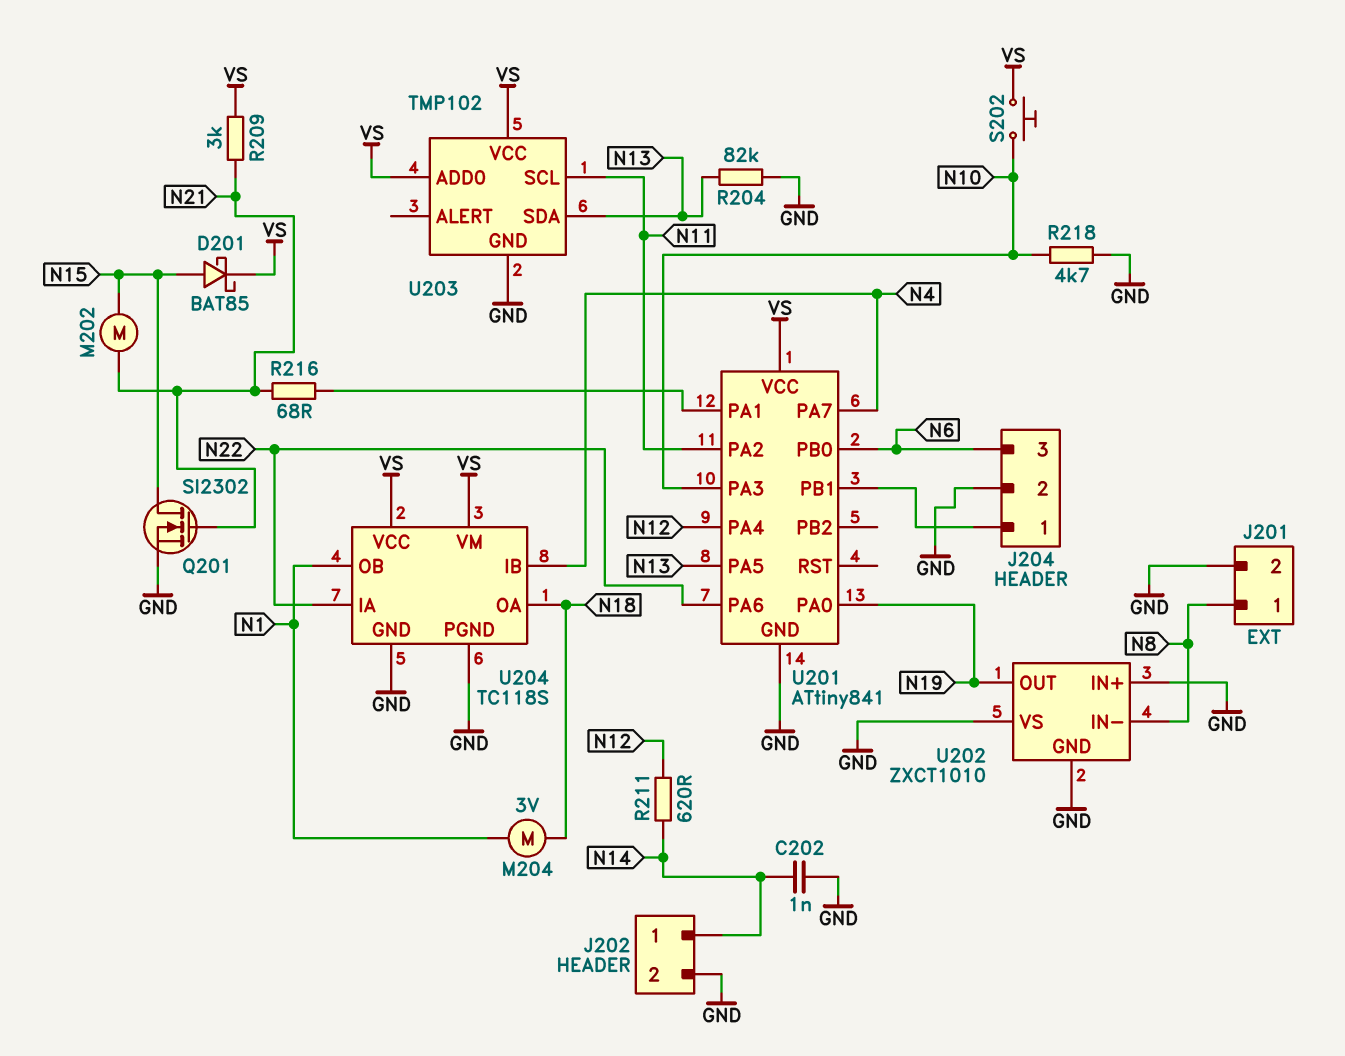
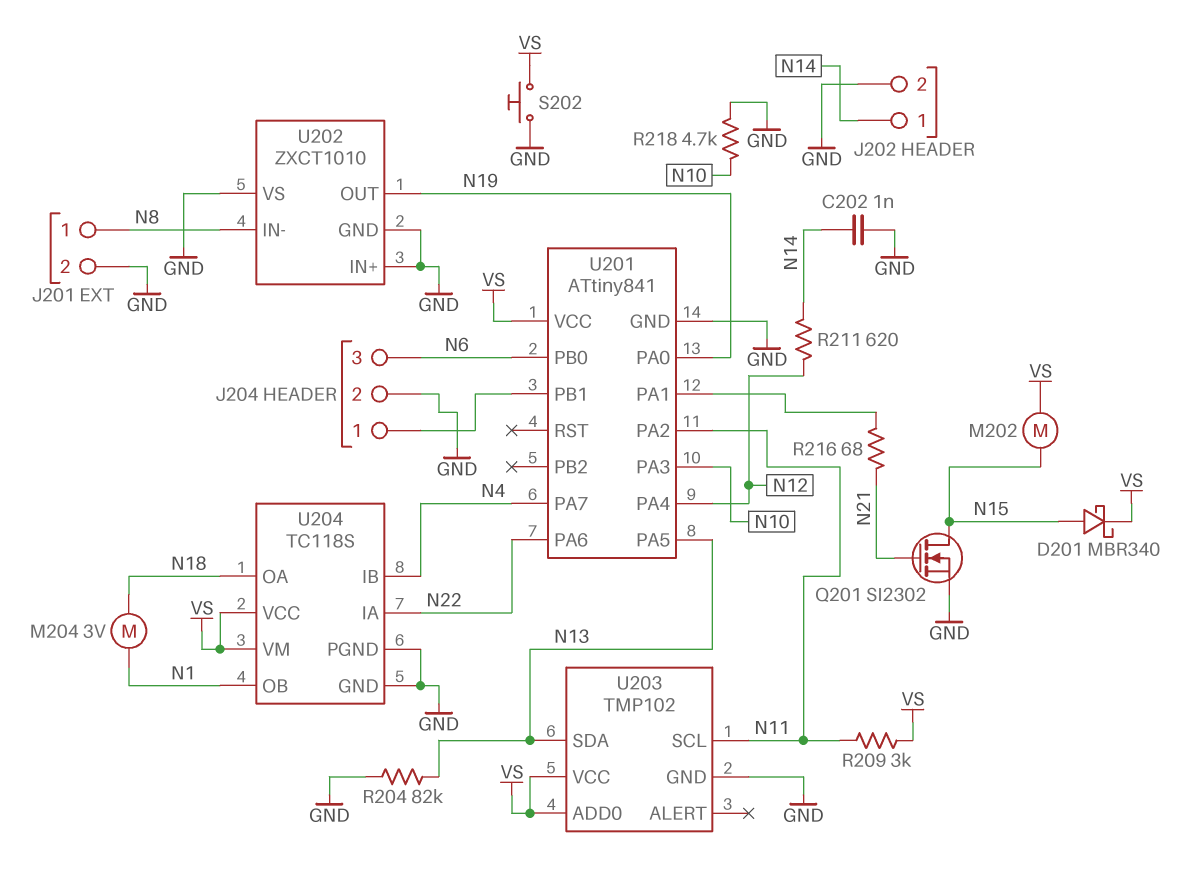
D201: schottky BAT85 (A N15, K VS) -> schottky MBR340 (A N15, K VS)
M202: motor (N15, N21) -> motor (N15, VS)
R209: 3k (N21, VS) -> 3k (N11, VS)
S202: button (N10, VS) -> button (GND, VS)

